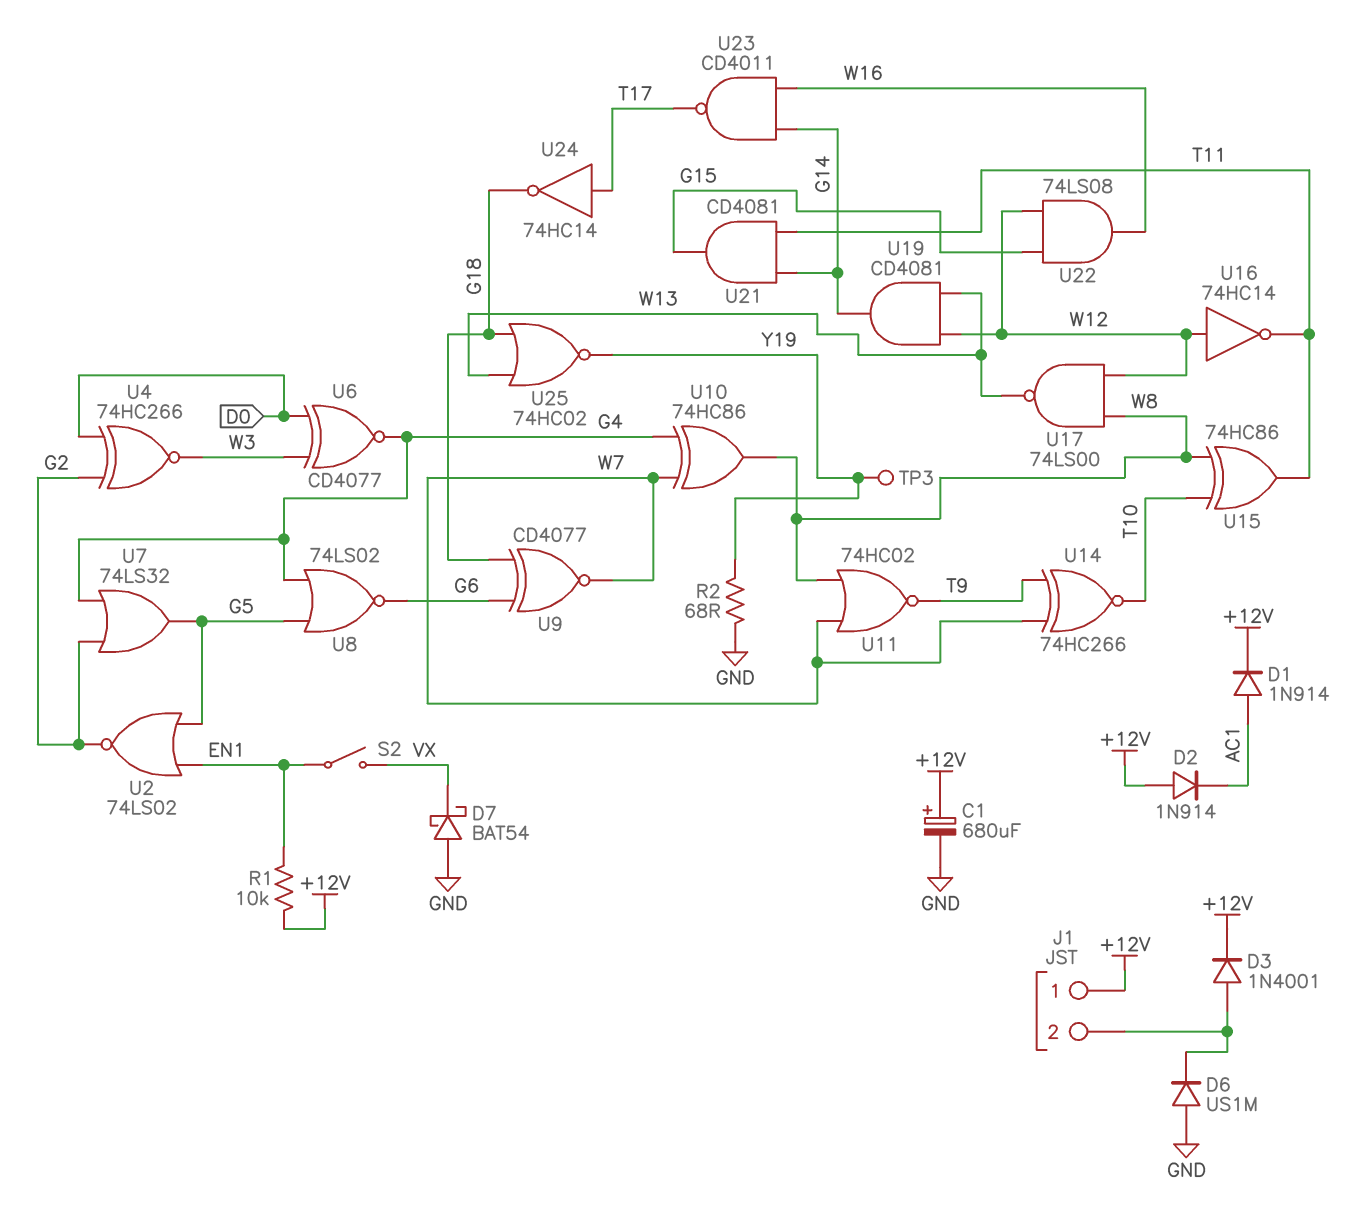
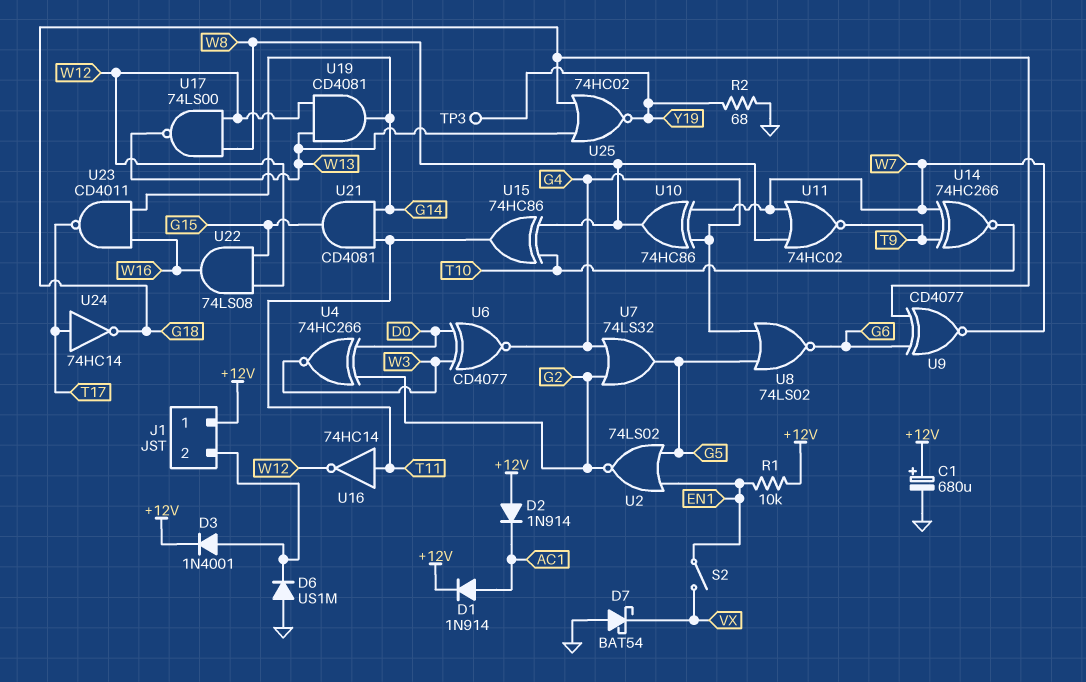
U16: NOT 74HC14 (in W12, out T11) -> NOT 74HC14 (in T11, out W12)

